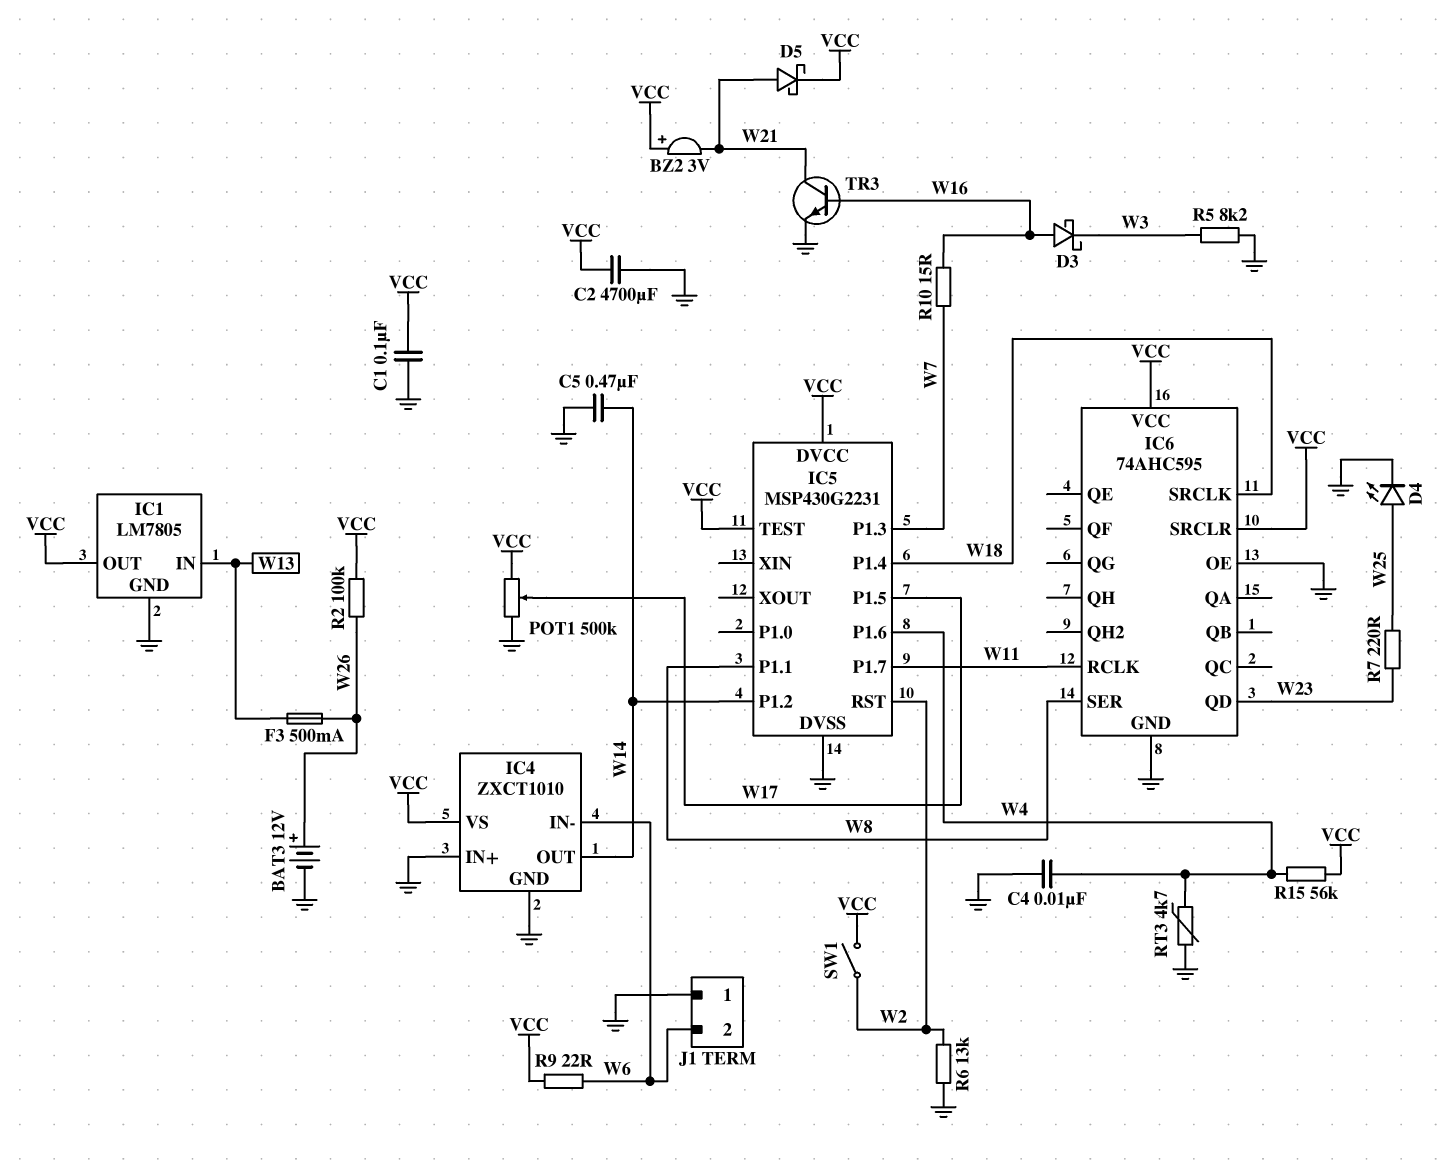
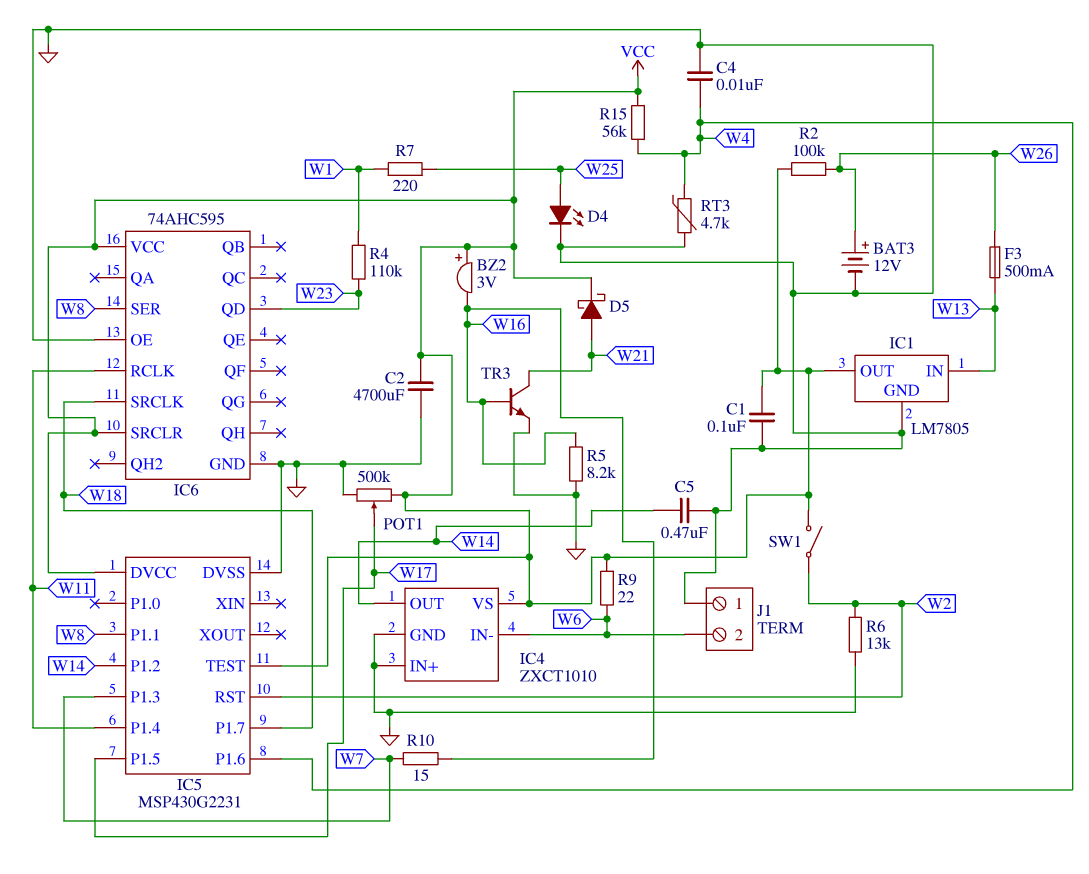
BZ2: buzzer 3V (plus VCC, minus W21) -> buzzer 3V (plus VCC, minus W16)
D3: schottky (A W16, K W3) -> none
IC5 pin P1.4: W18 -> W11
IC5 pin P1.7: W11 -> W18
R4: none -> 110k (W1, W23)
R5: 8.2k (GND, W3) -> 8.2k (GND, W16)
R7: 220 (W23, W25) -> 220 (W1, W25)

